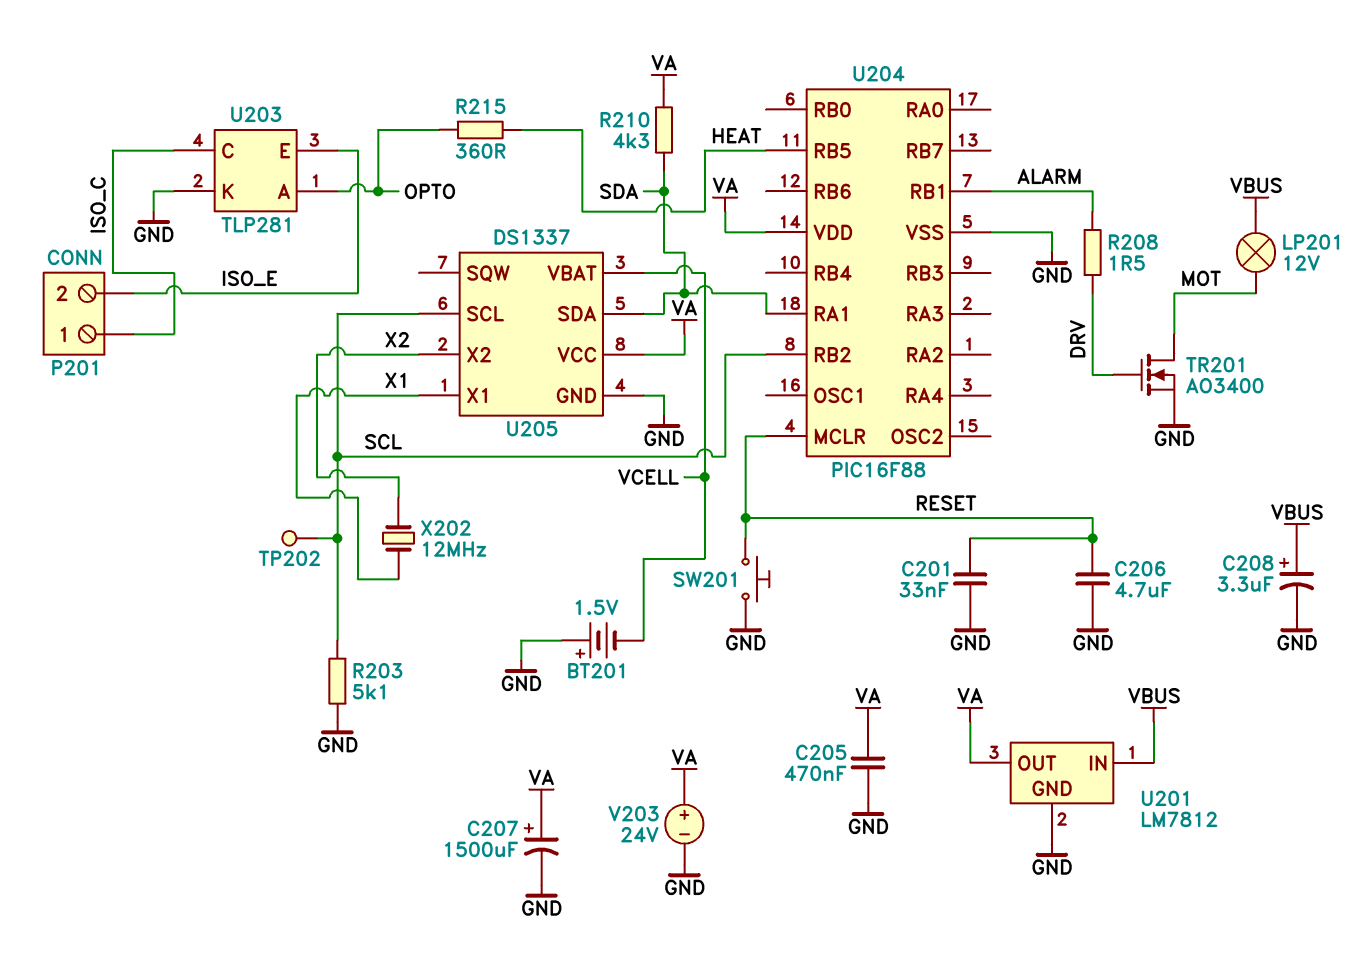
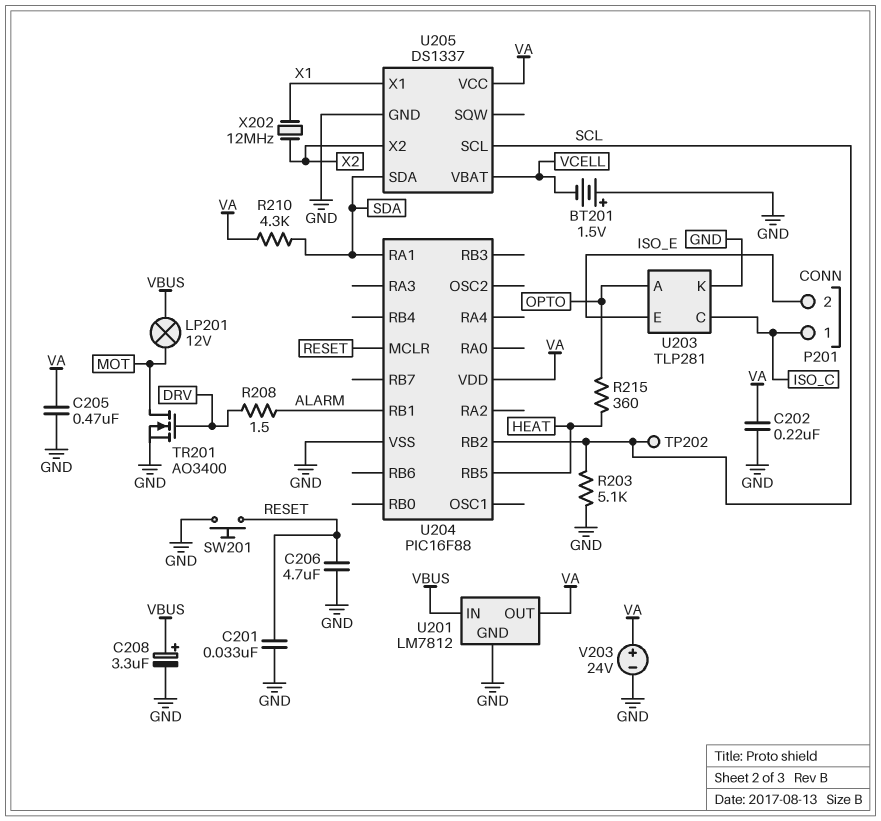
C202: none -> 220nF (GND, VA)
C207: 1500uF (plus VA, minus GND) -> none

